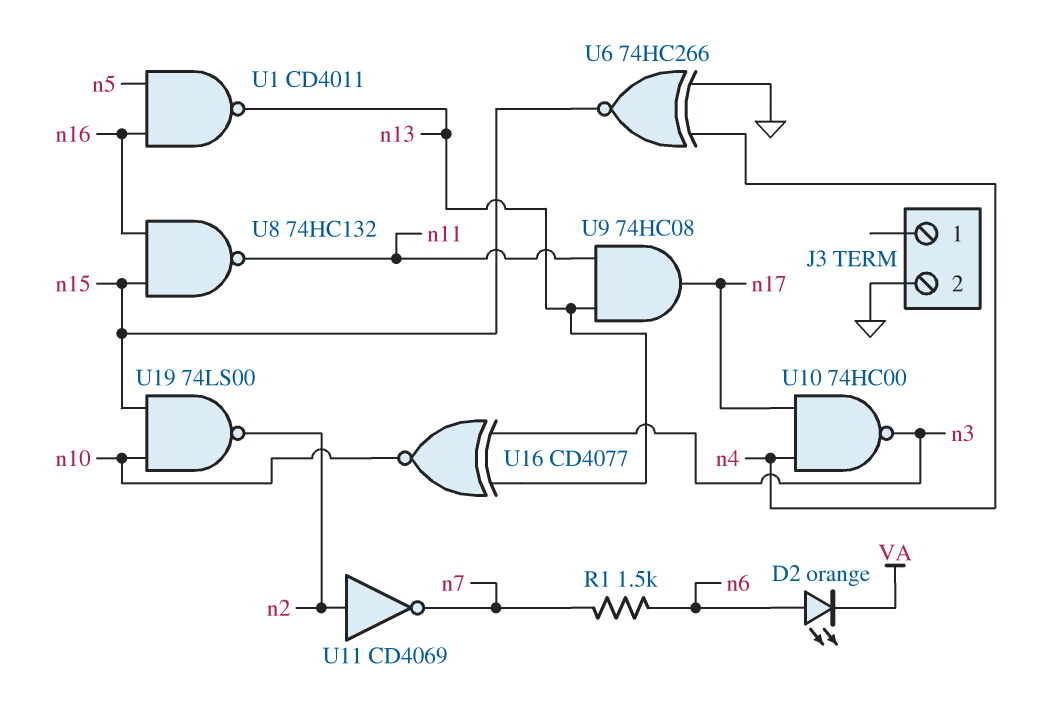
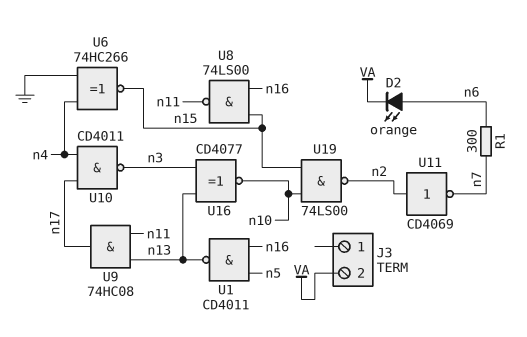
J3 pin 2: GND -> VA
R1: 1.5k (n6, n7) -> 300 (n6, n7)
U8: NAND 74HC132 (in n15, in n16, out n11) -> NAND 74LS00 (in n15, in n16, out n11)
U10: NAND 74HC00 (in n4, in n17, out n3) -> NAND CD4011 (in n4, in n17, out n3)

